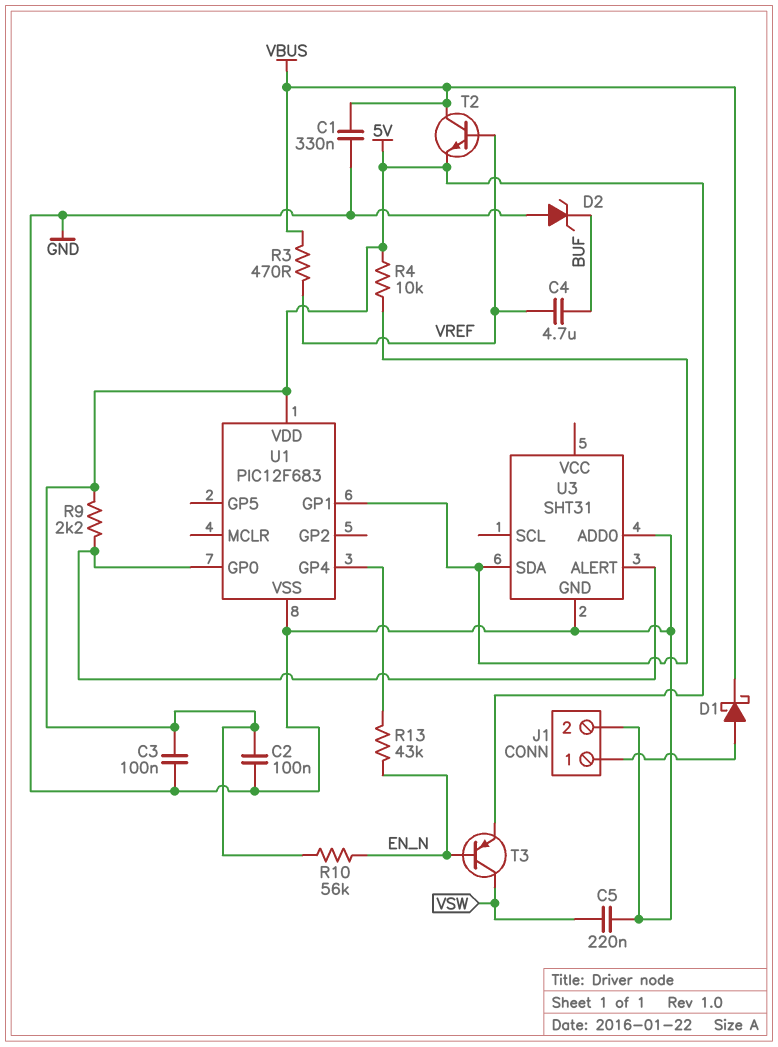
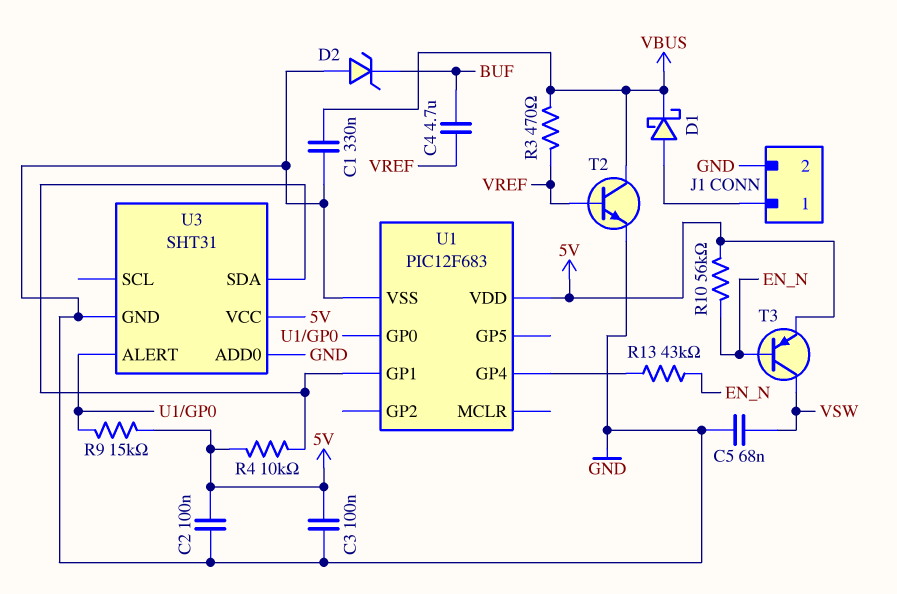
C5: 220nF (GND, VSW) -> 68nF (GND, VSW)
R9: 2.2k (5V, U1/GP0) -> 15k (5V, U1/GP0)
T2: NPN (B VREF, C VBUS, E 5V) -> NPN (B VREF, C VBUS, E GND)
U3 pin VCC: none -> 5V

